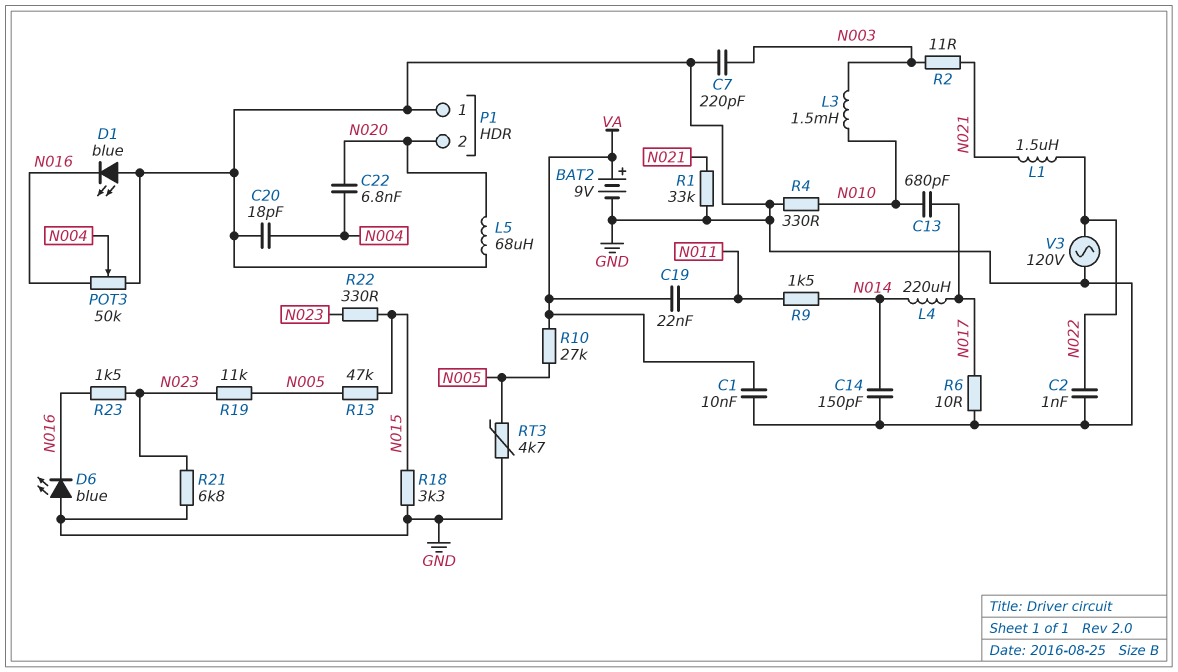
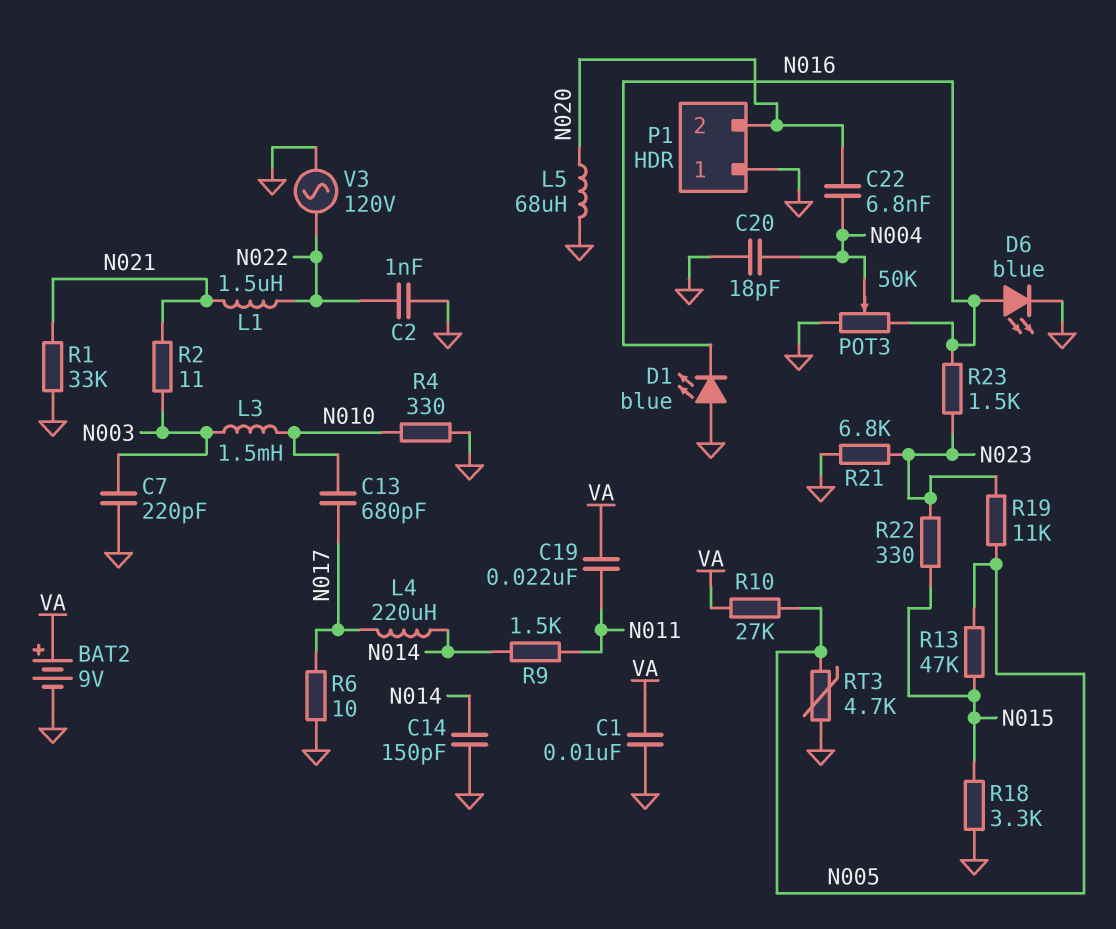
D6: LED blue (A GND, K N016) -> LED blue (A N016, K GND)

